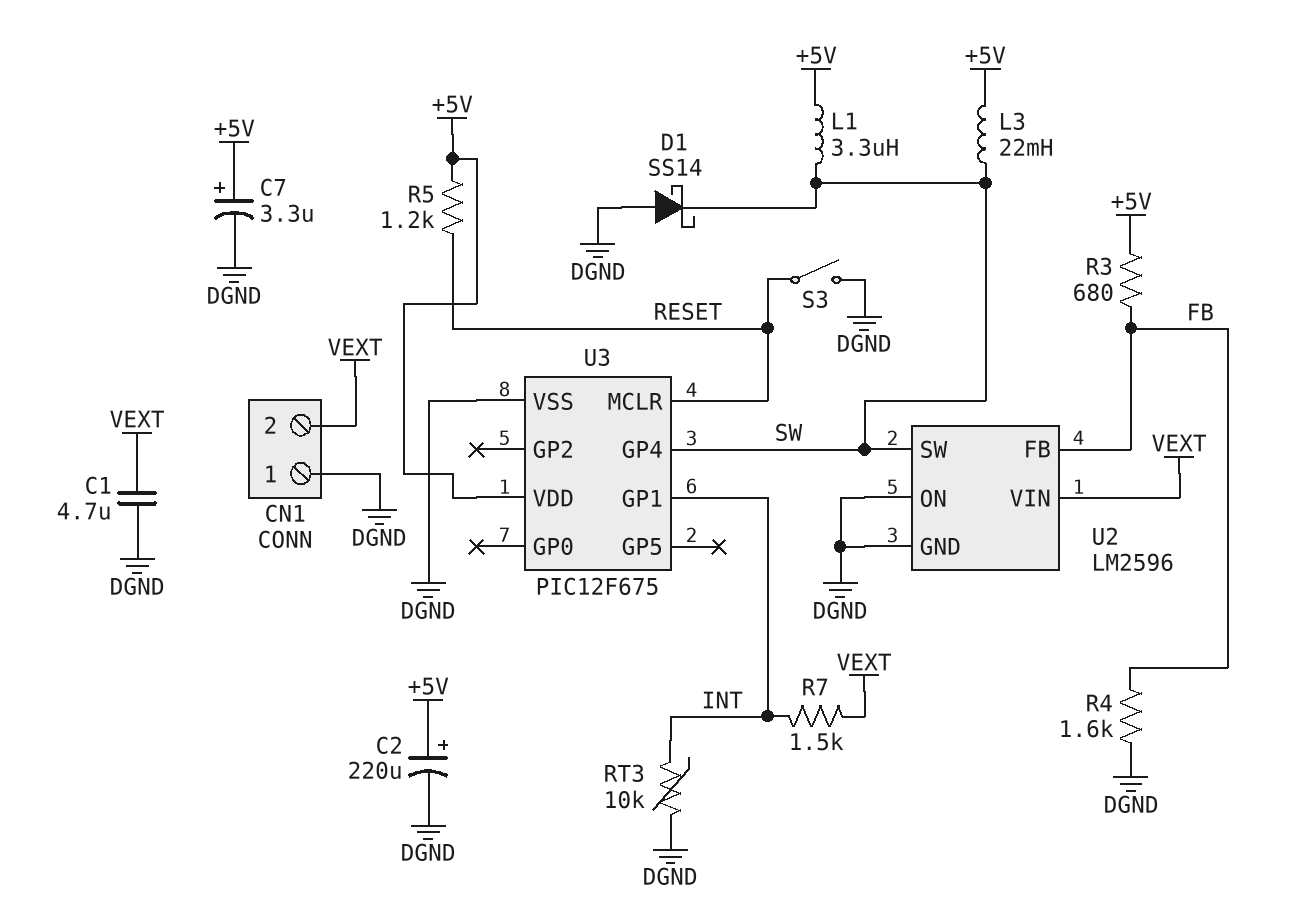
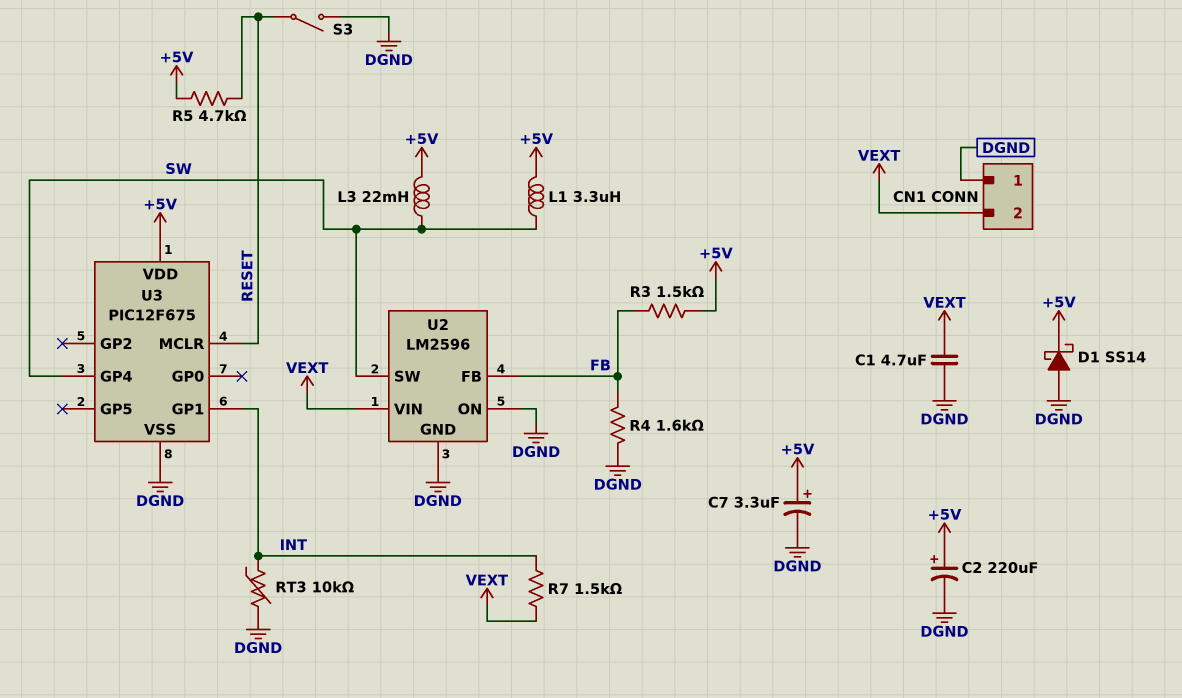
D1: schottky SS14 (A DGND, K SW) -> schottky SS14 (A DGND, K +5V)
R3: 680 (+5V, FB) -> 1.5k (+5V, FB)
R5: 1.2k (+5V, RESET) -> 4.7k (+5V, RESET)

